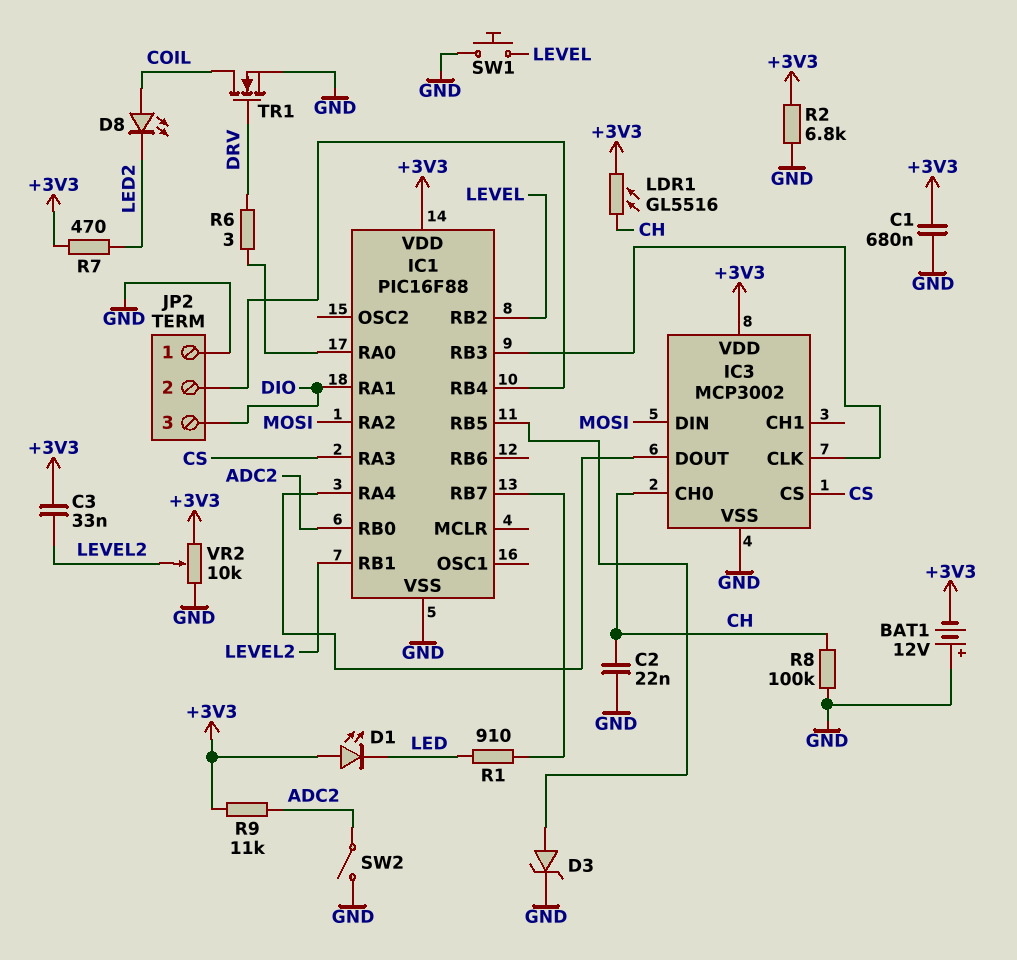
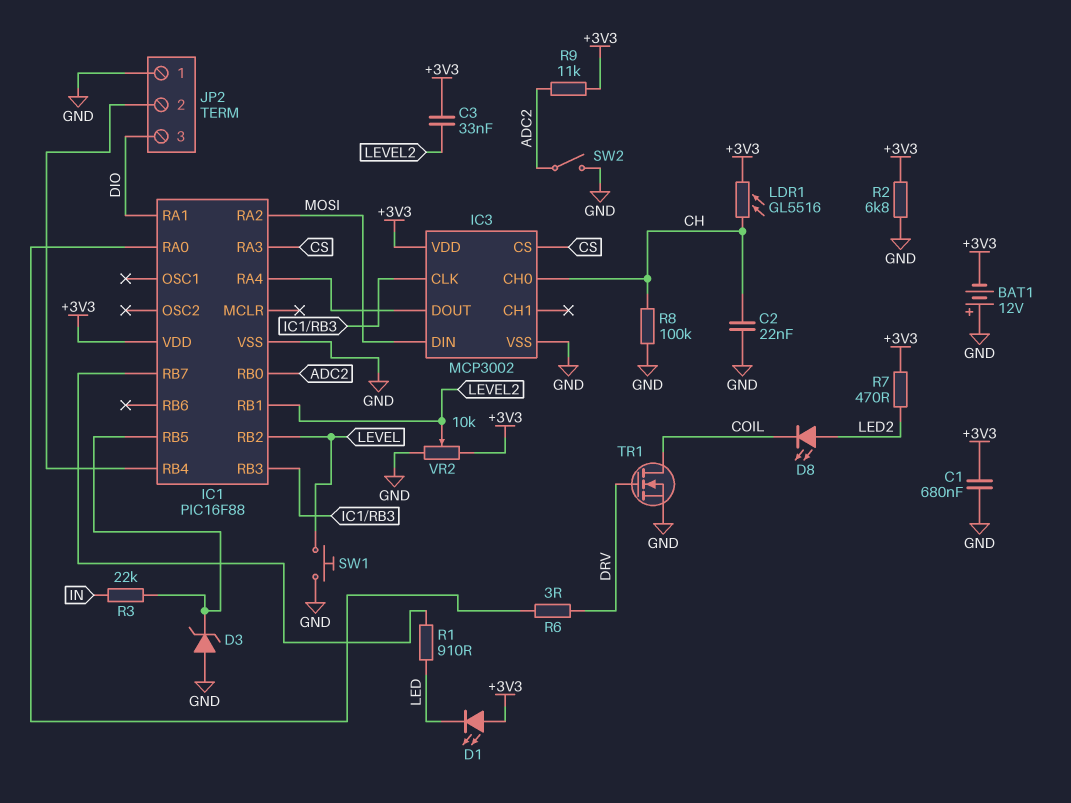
D3: zener (A IC1/RB5, K GND) -> zener (A GND, K IC1/RB5)
D8: LED (A COIL, K LED2) -> LED (A LED2, K COIL)
R3: none -> 22k (IC1/RB5, IN)

